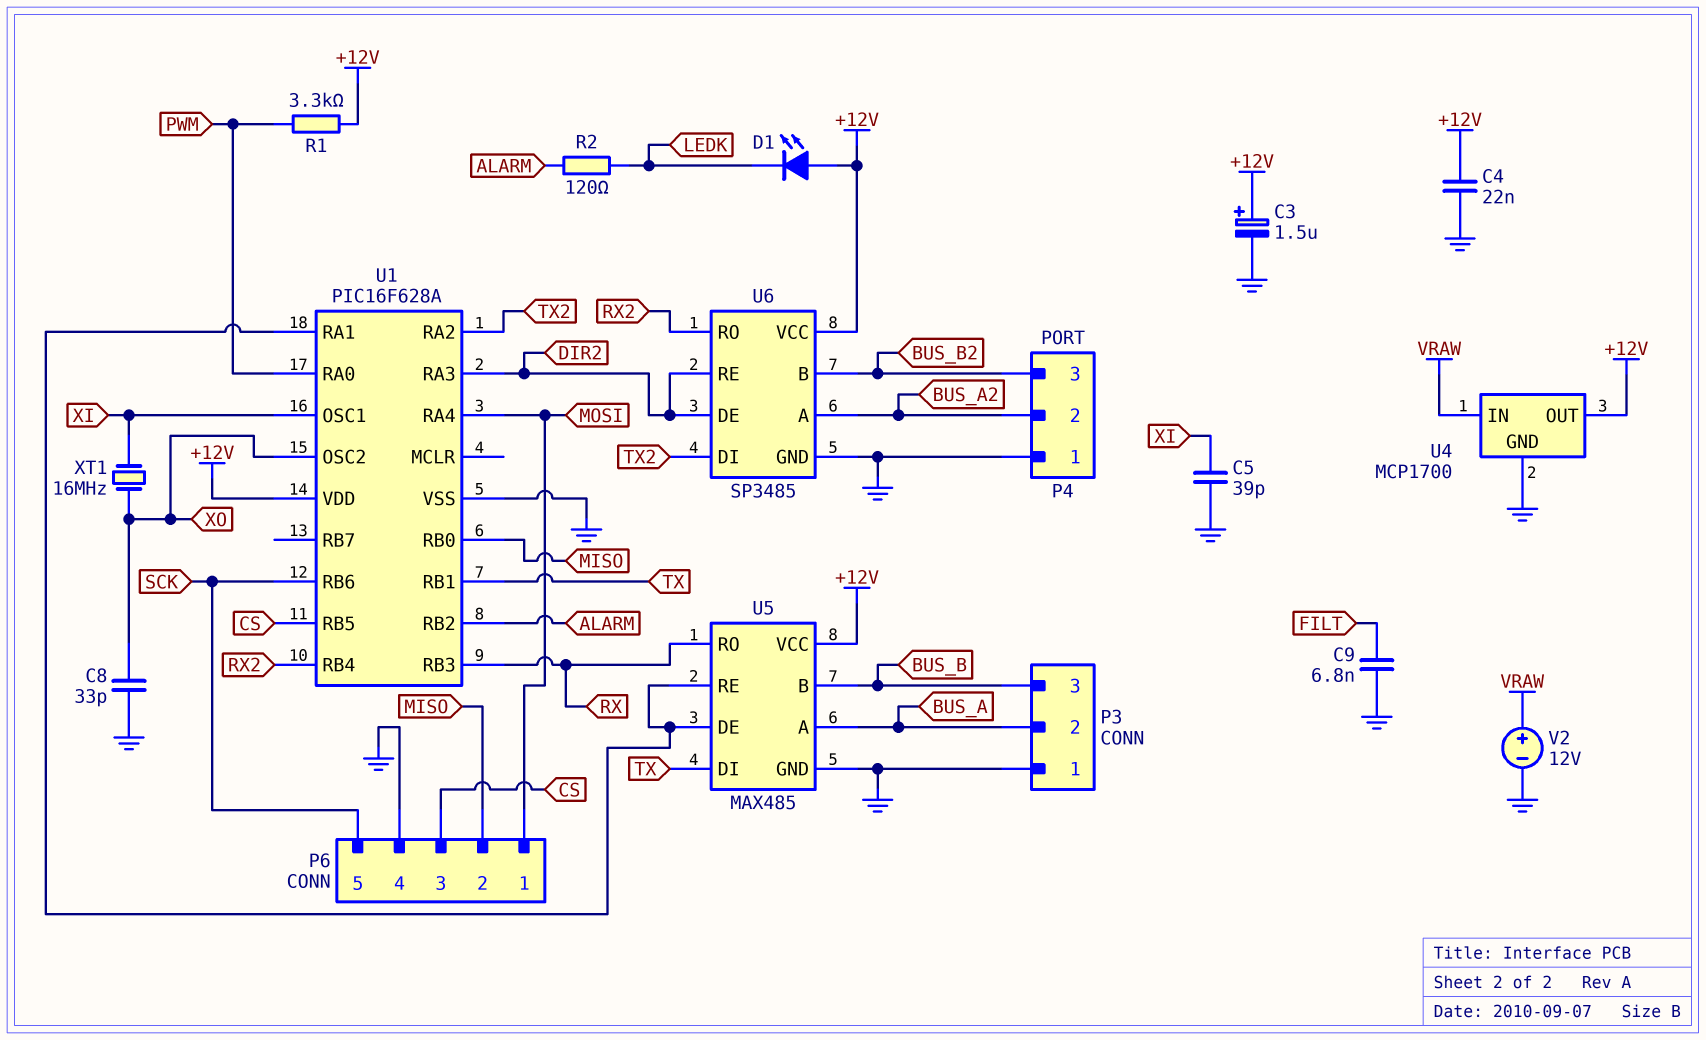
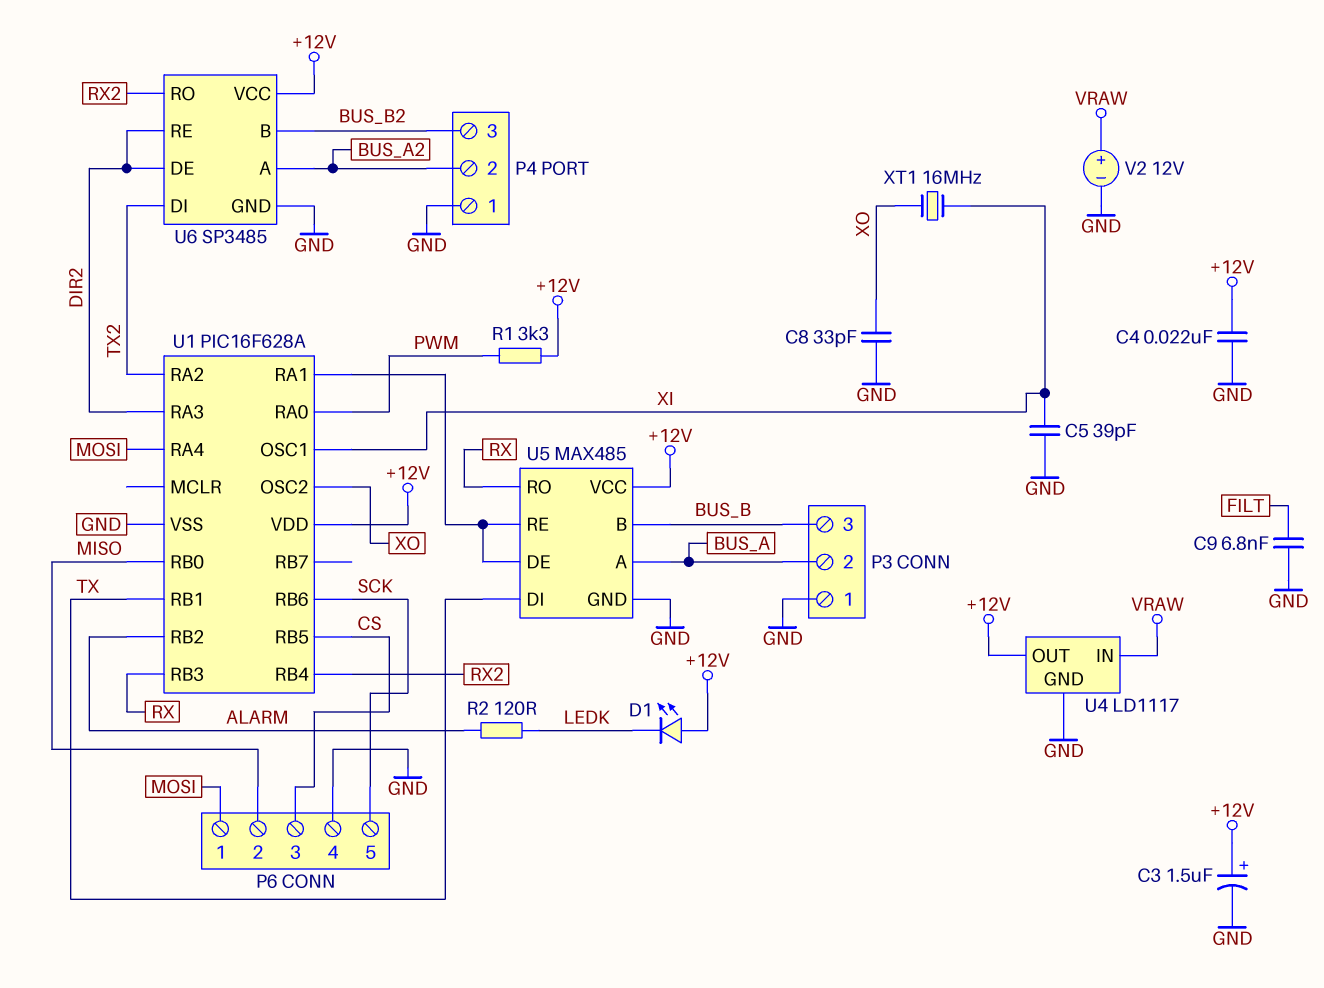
U4: MCP1700 -> LD1117

